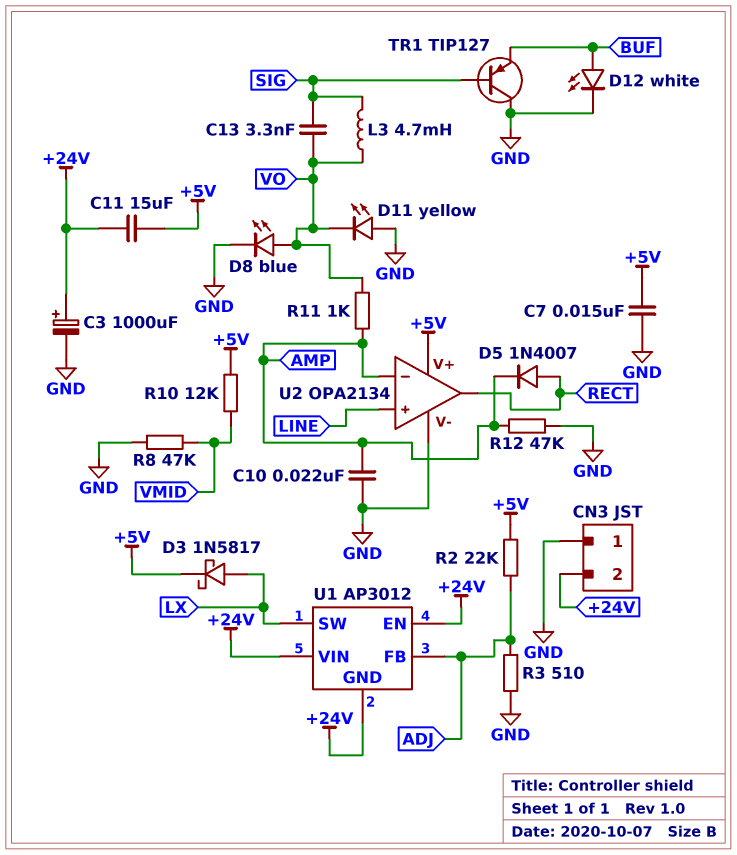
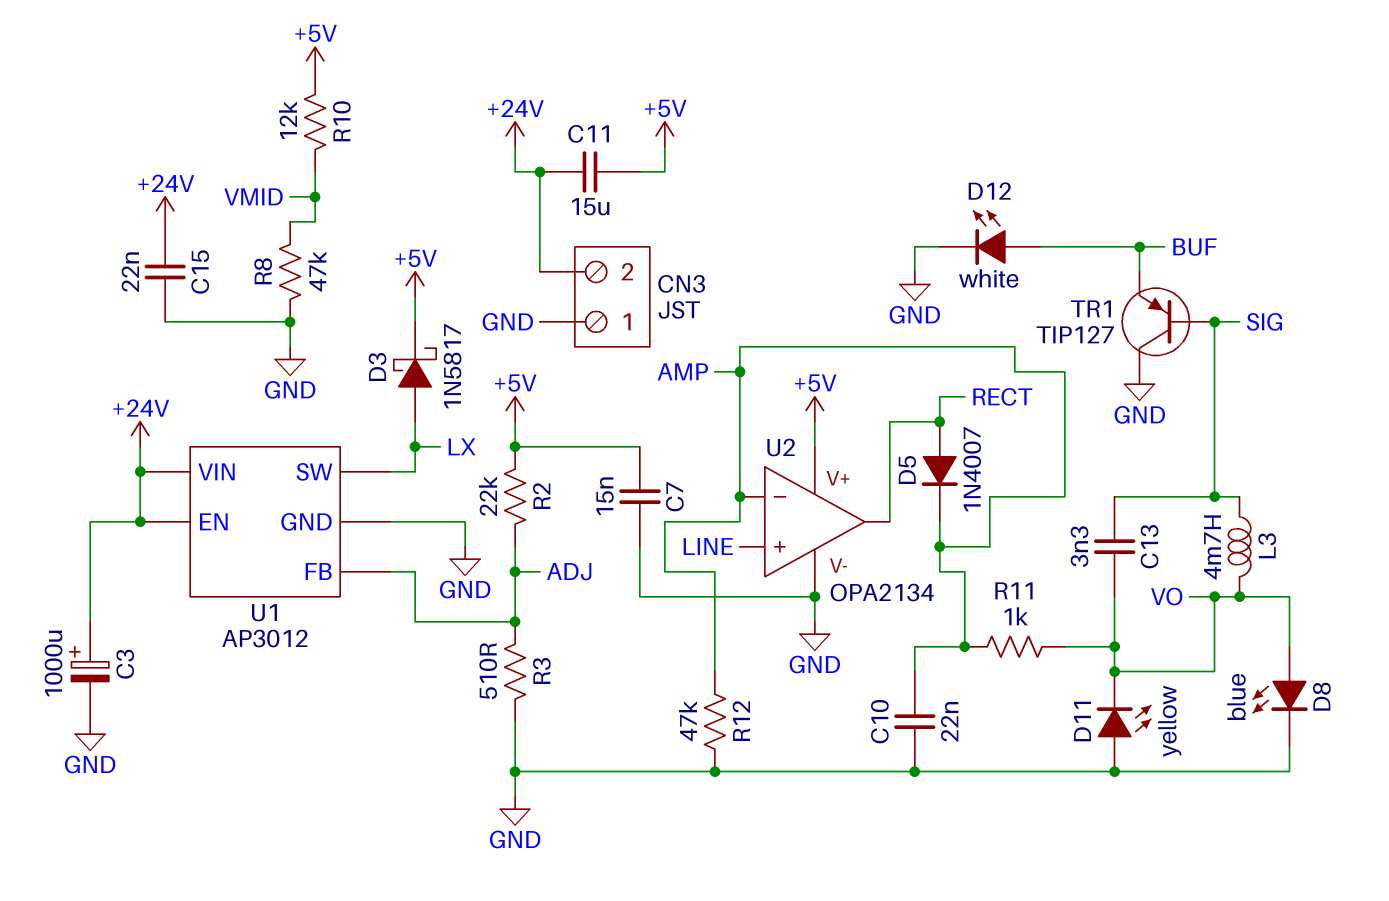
C15: none -> 22nF (+24V, GND)
U1 pin GND: +24V -> GND

